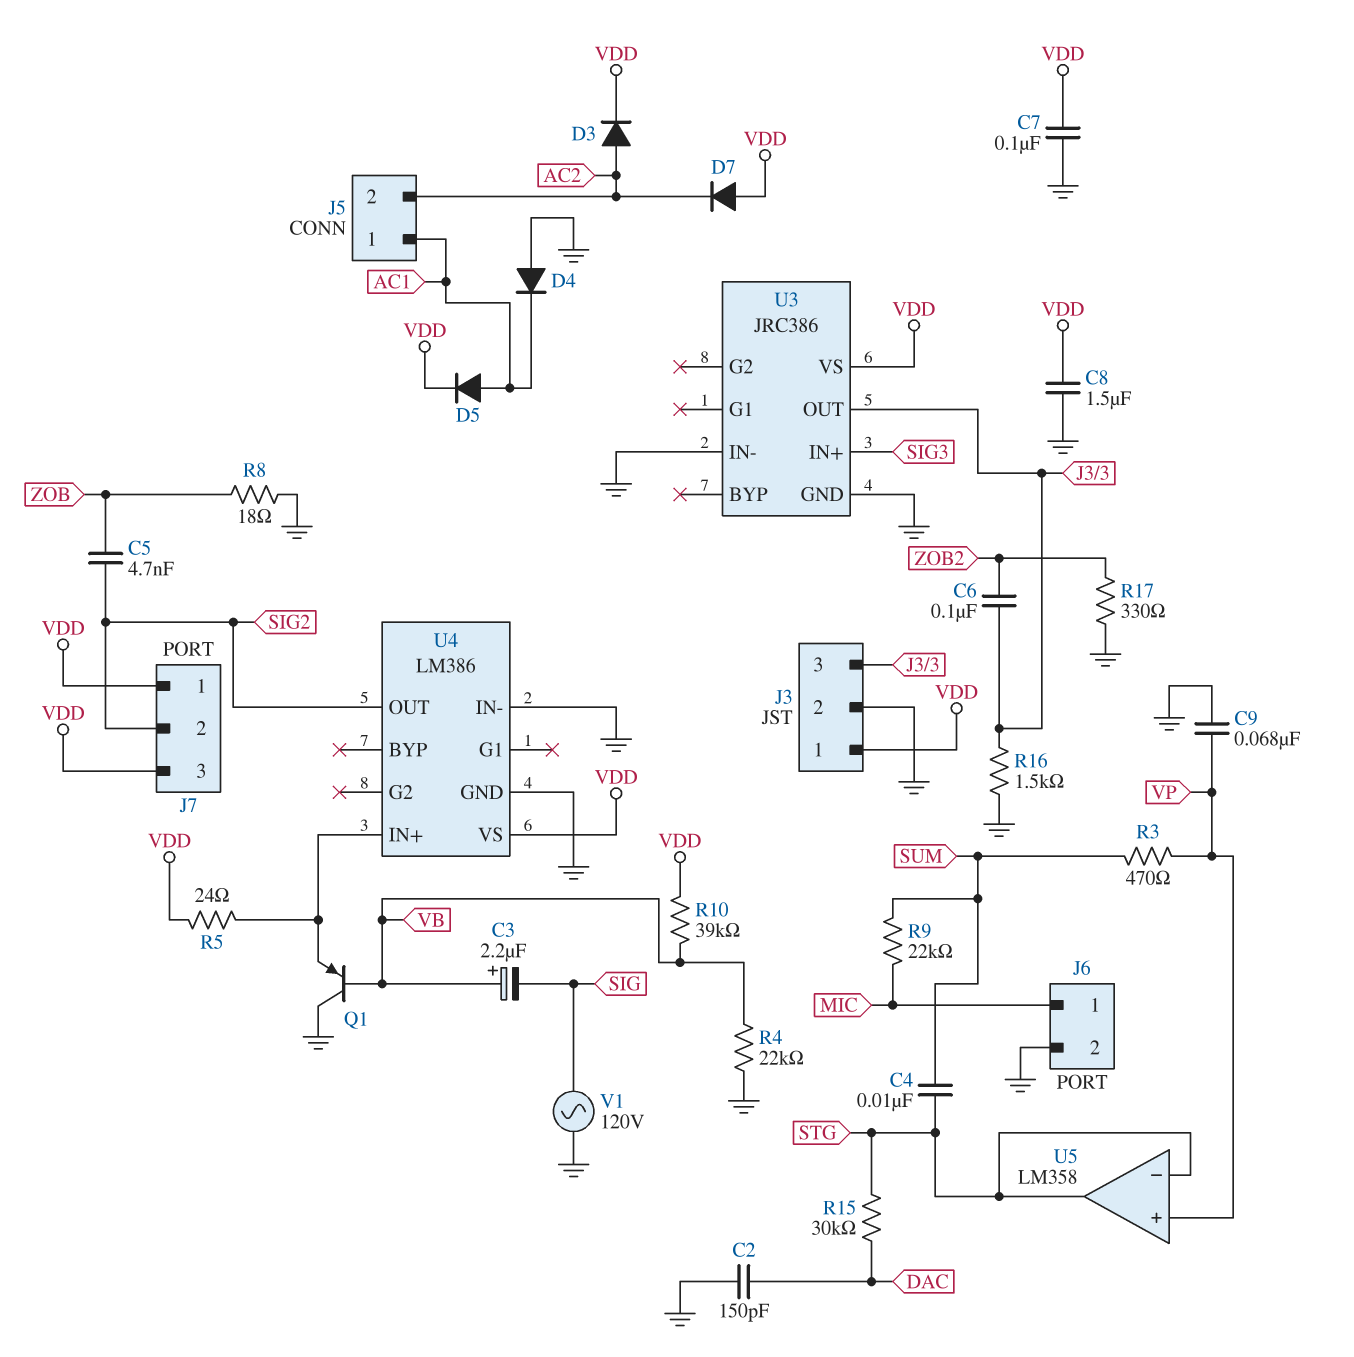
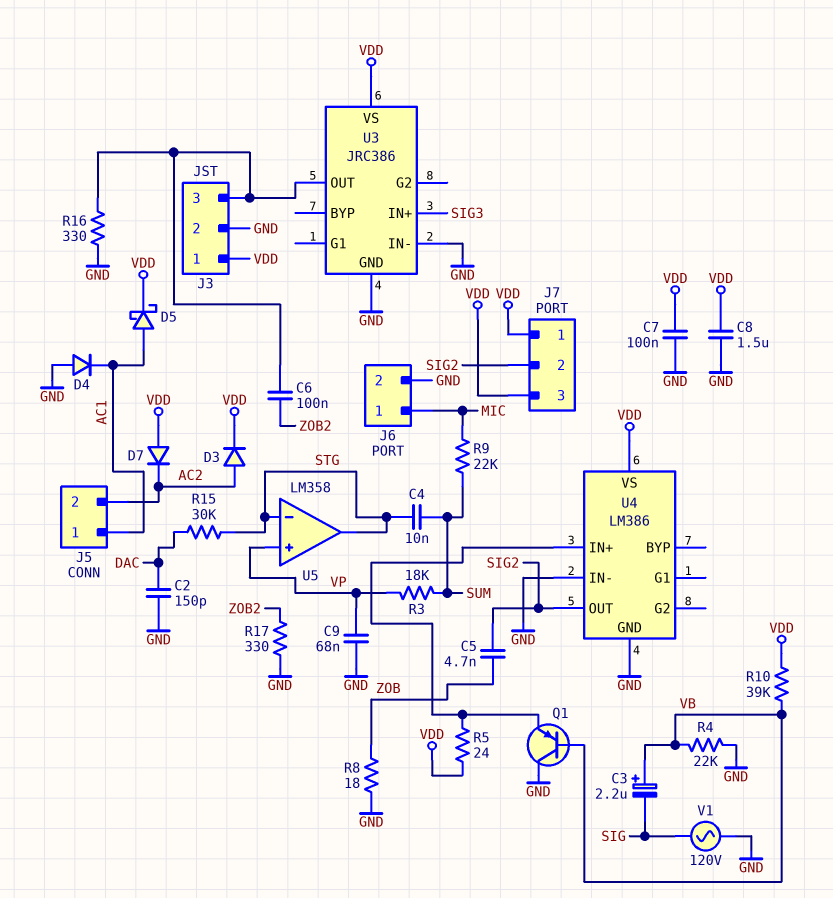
D5: diode (A AC1, K VDD) -> schottky (A AC1, K VDD)
R3: 470 (SUM, VP) -> 18k (SUM, VP)
R16: 1.5k (GND, J3/3) -> 330 (GND, J3/3)

